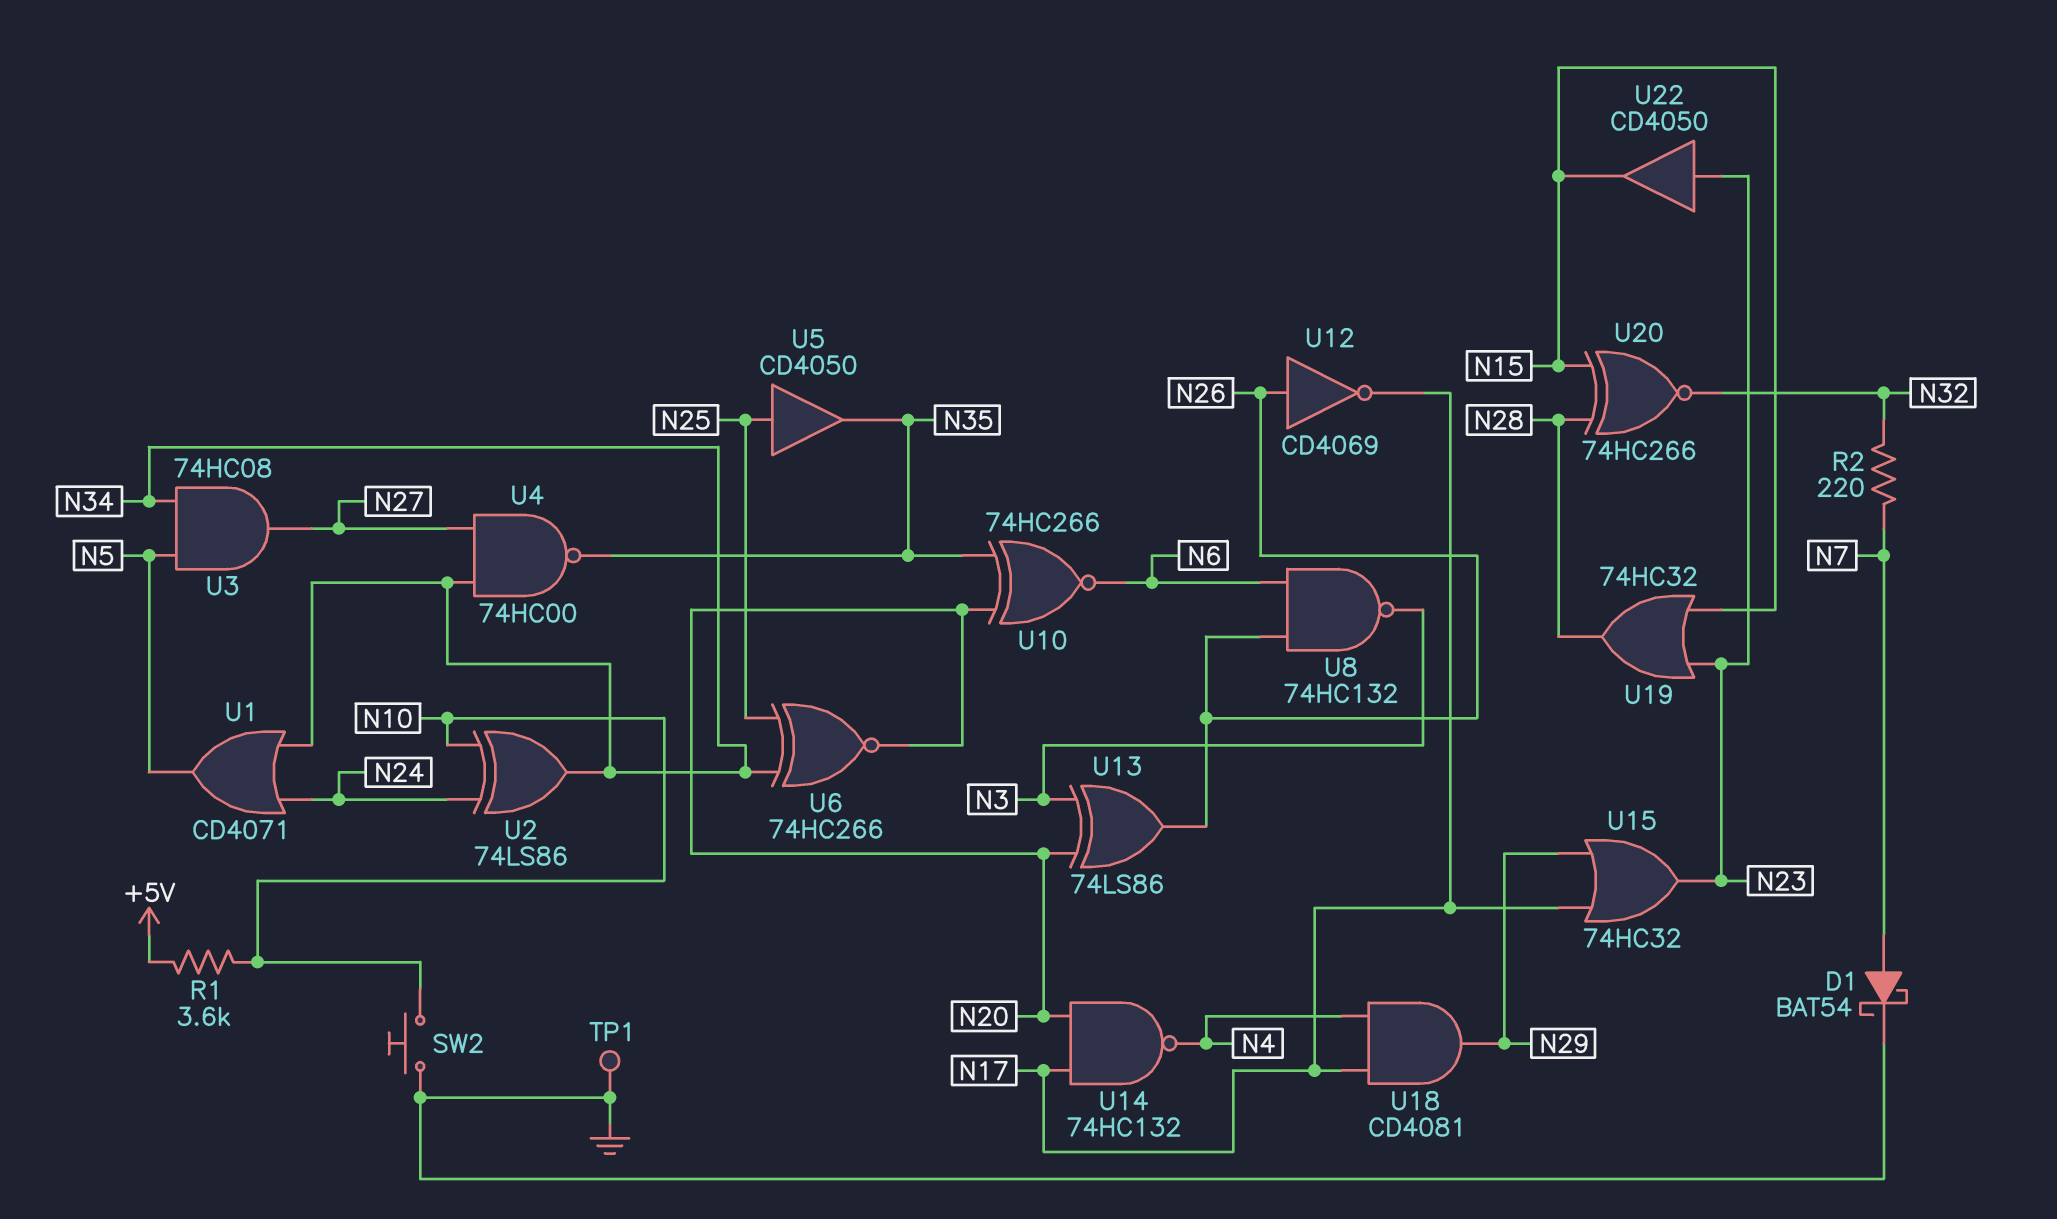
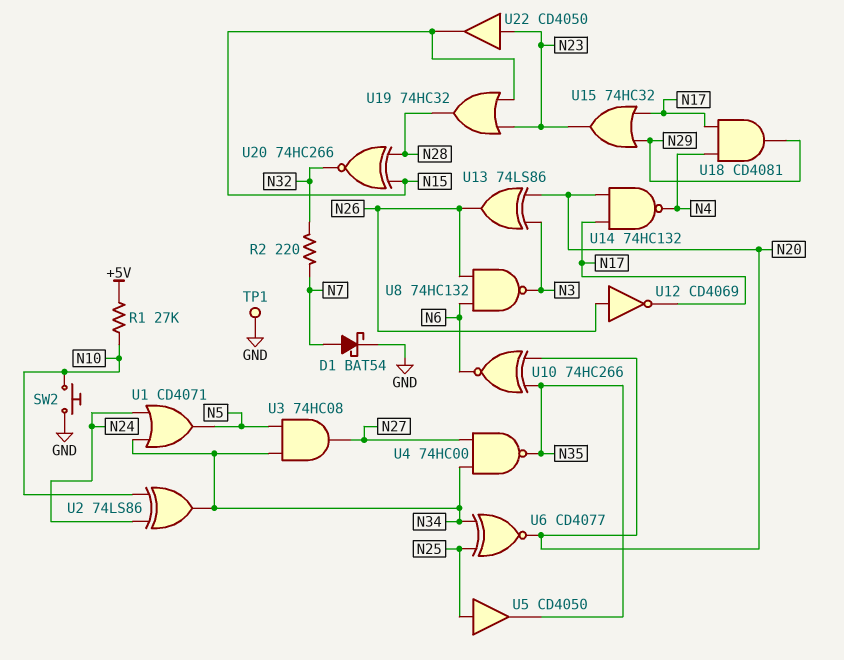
R1: 3.6k (+5V, N10) -> 27k (+5V, N10)
U6: XNOR 74HC266 (in N25, in N34, out N20) -> XNOR CD4077 (in N25, in N34, out N20)

